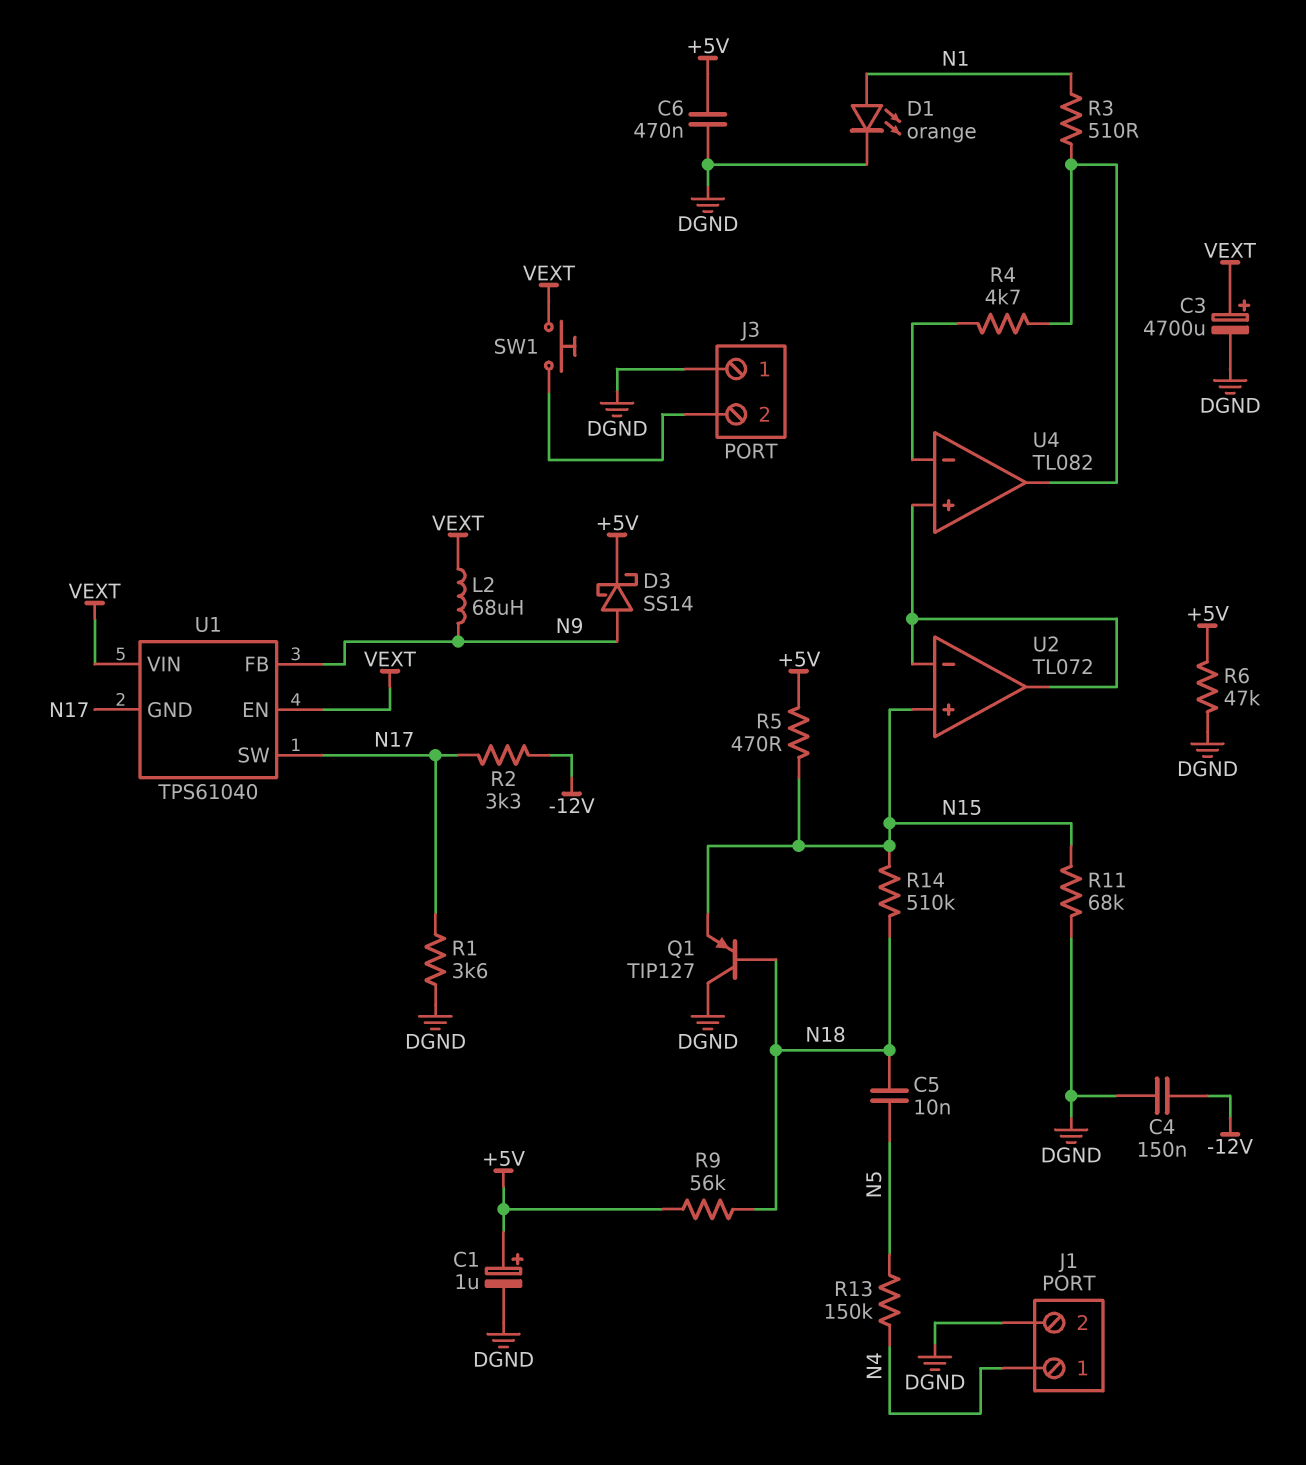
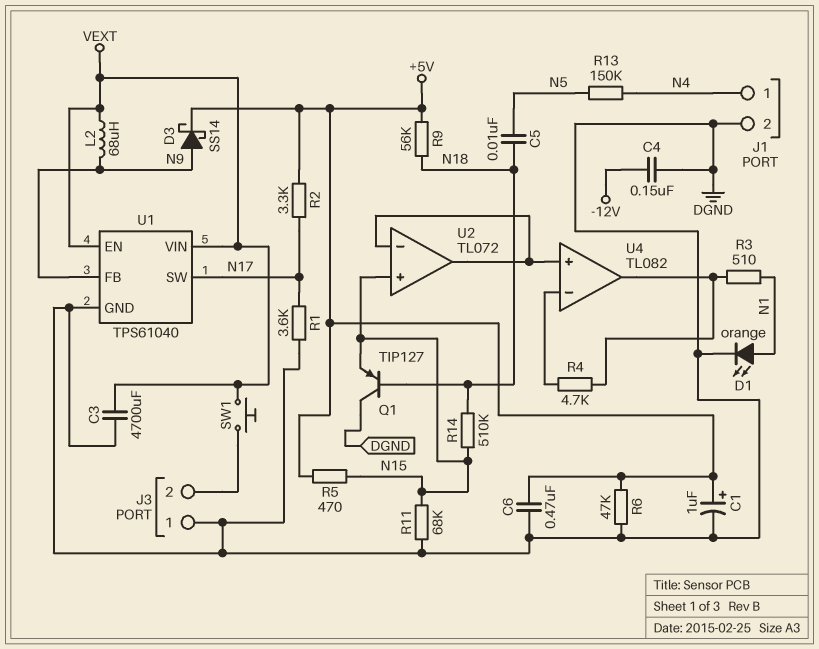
C3: 4700uF (plus VEXT, minus DGND) -> 4700uF (DGND, VEXT)
R2: 3.3k (-12V, N17) -> 3.3k (+5V, N17)
U1 pin GND: N17 -> DGND

